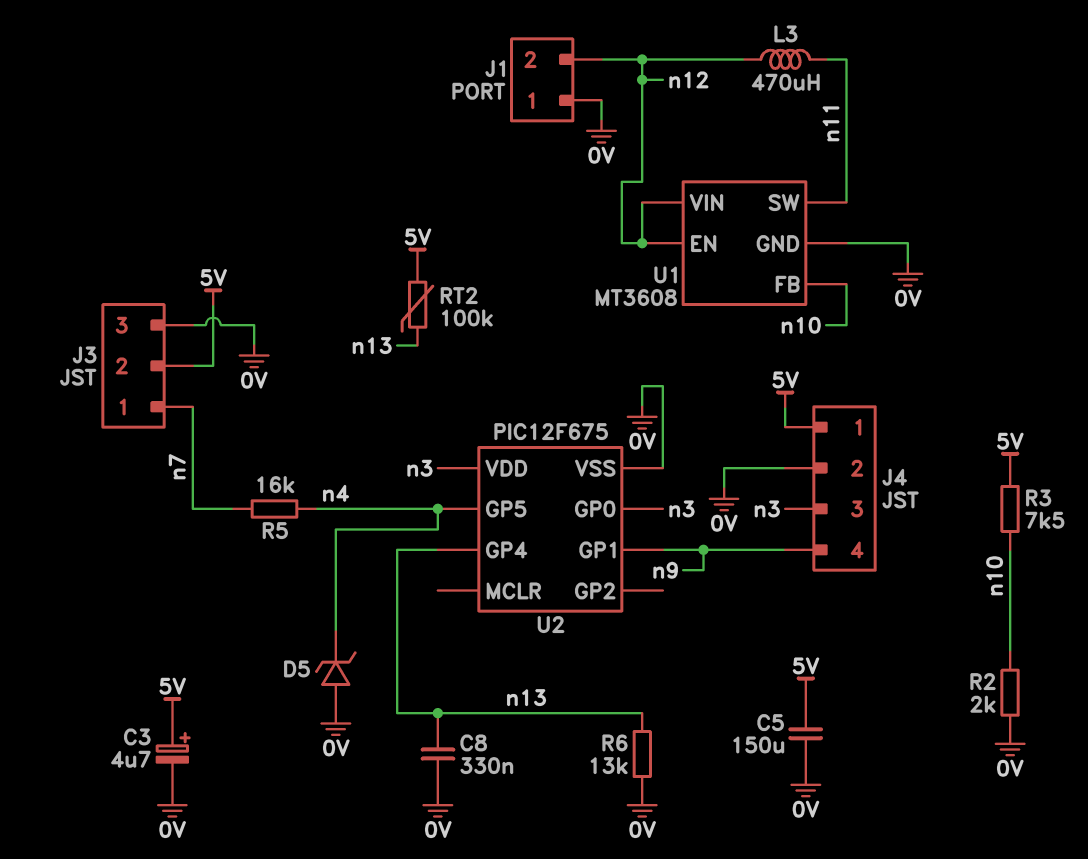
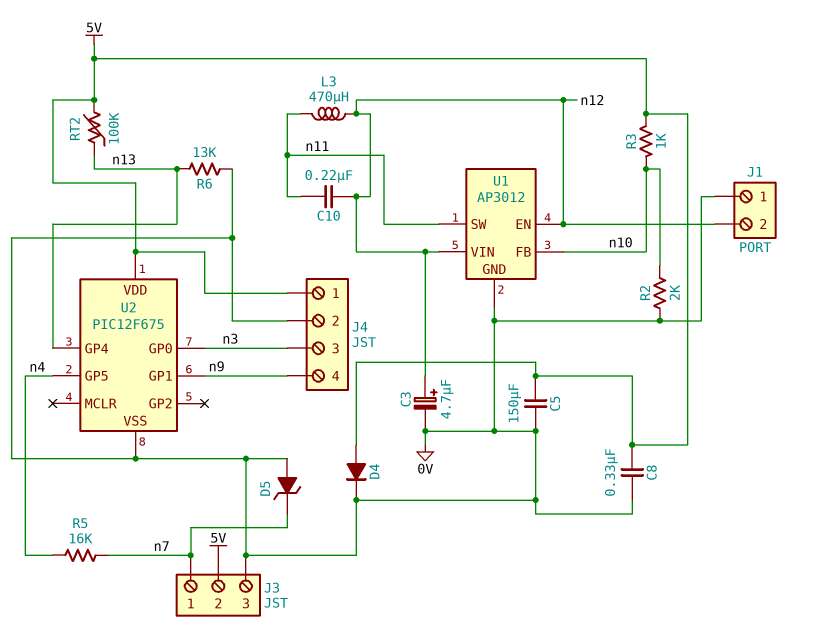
C3: 4.7uF (plus 5V, minus 0V) -> 4.7uF (plus n12, minus 0V)
C8: 330nF (0V, n13) -> 330nF (0V, 5V)
C10: none -> 220nF (n11, n12)
D4: none -> diode (A 5V, K 0V)
D5: zener (A 0V, K n4) -> zener (A 0V, K n7)
R3: 7.5k (5V, n10) -> 1k (5V, n10)
U1: MT3608 -> AP3012
U2 pin VDD: n3 -> 5V

